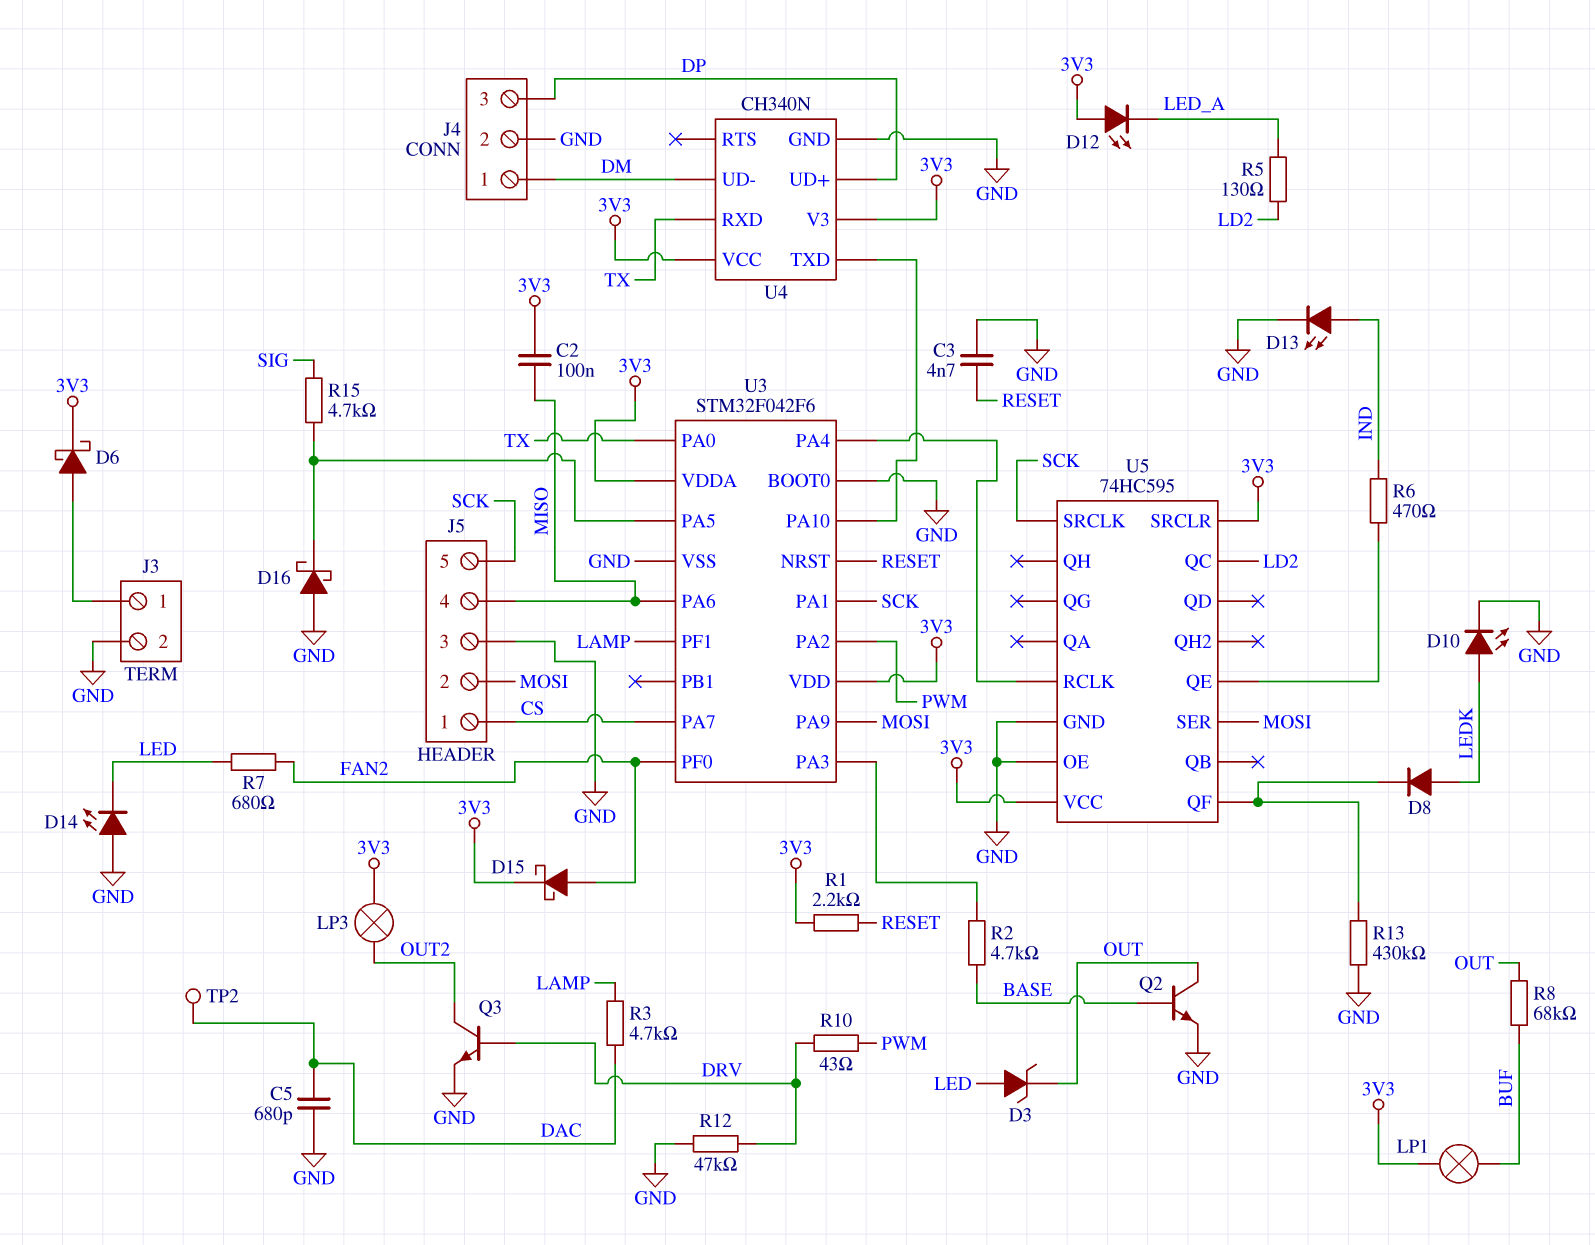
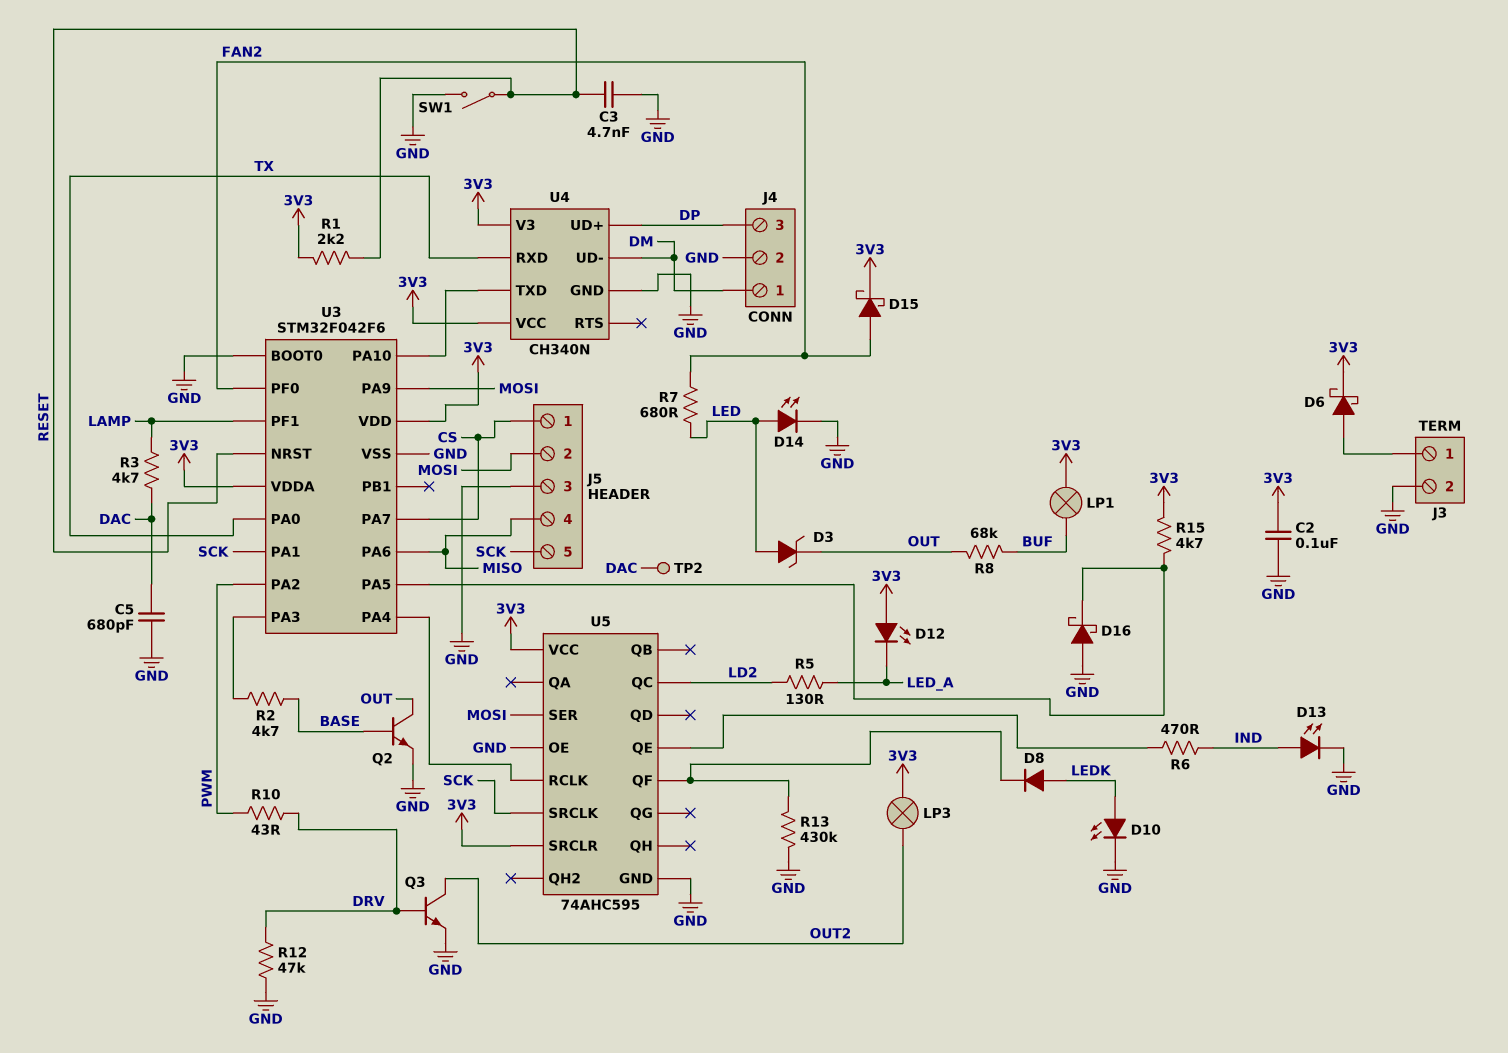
C2: 100nF (3V3, MISO) -> 100nF (3V3, GND)
D14: LED (A GND, K LED) -> LED (A LED, K GND)
R15: 4.7k (SIG, U3/PA5) -> 4.7k (3V3, U3/PA5)
SW1: none -> switch (GND, RESET)
U5: 74HC595 -> 74AHC595

